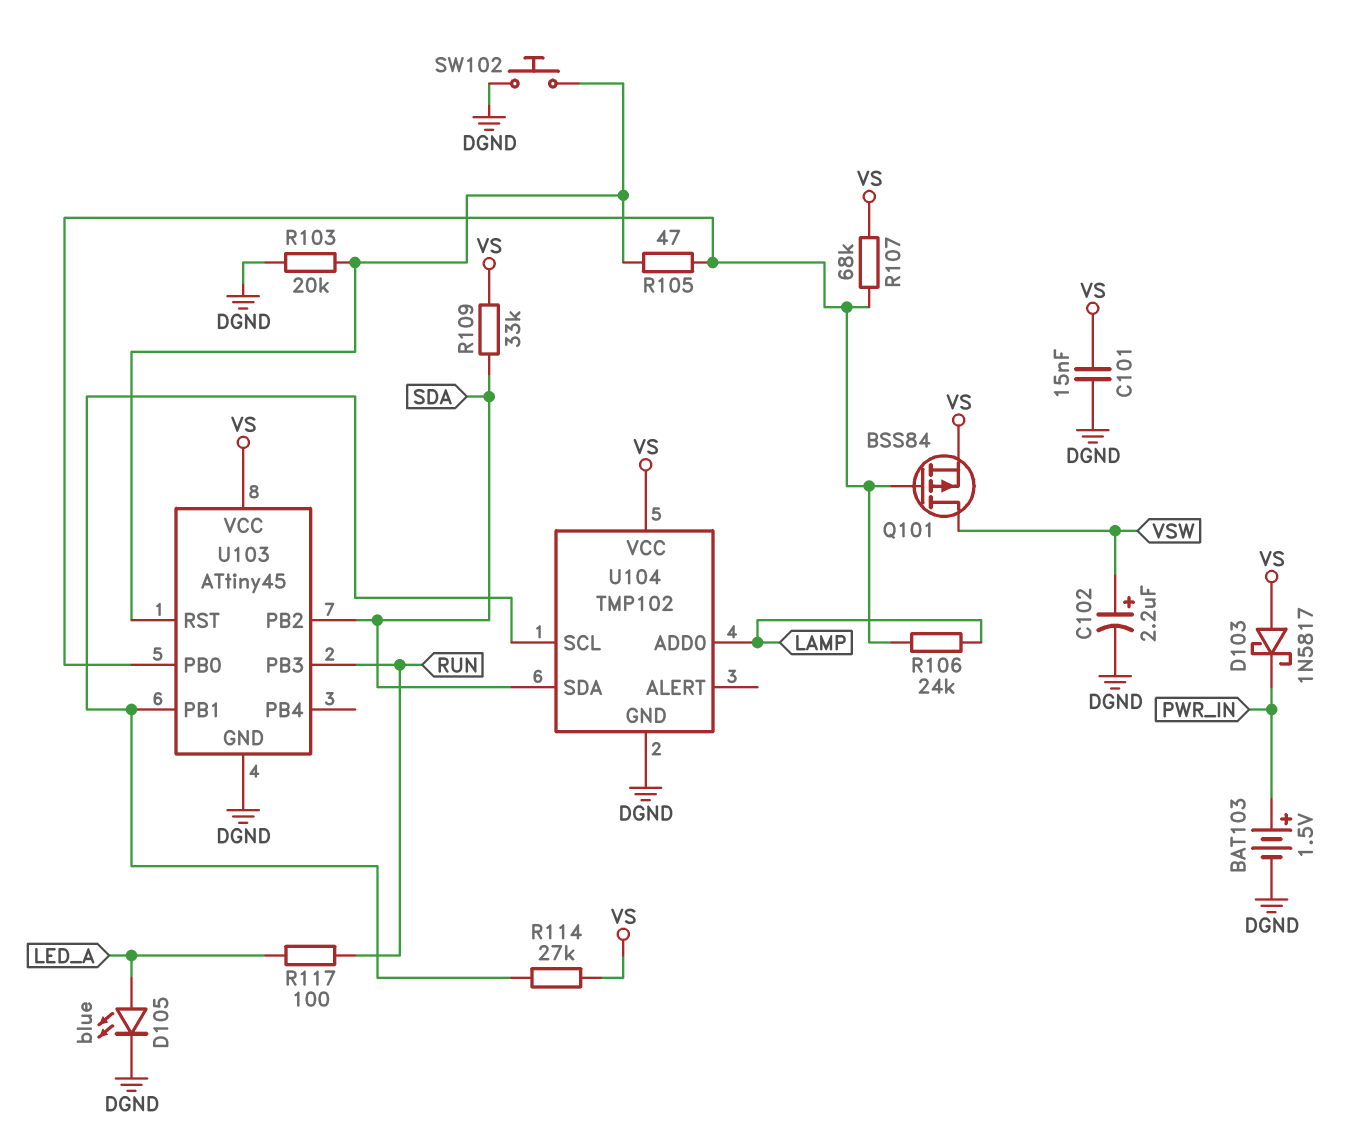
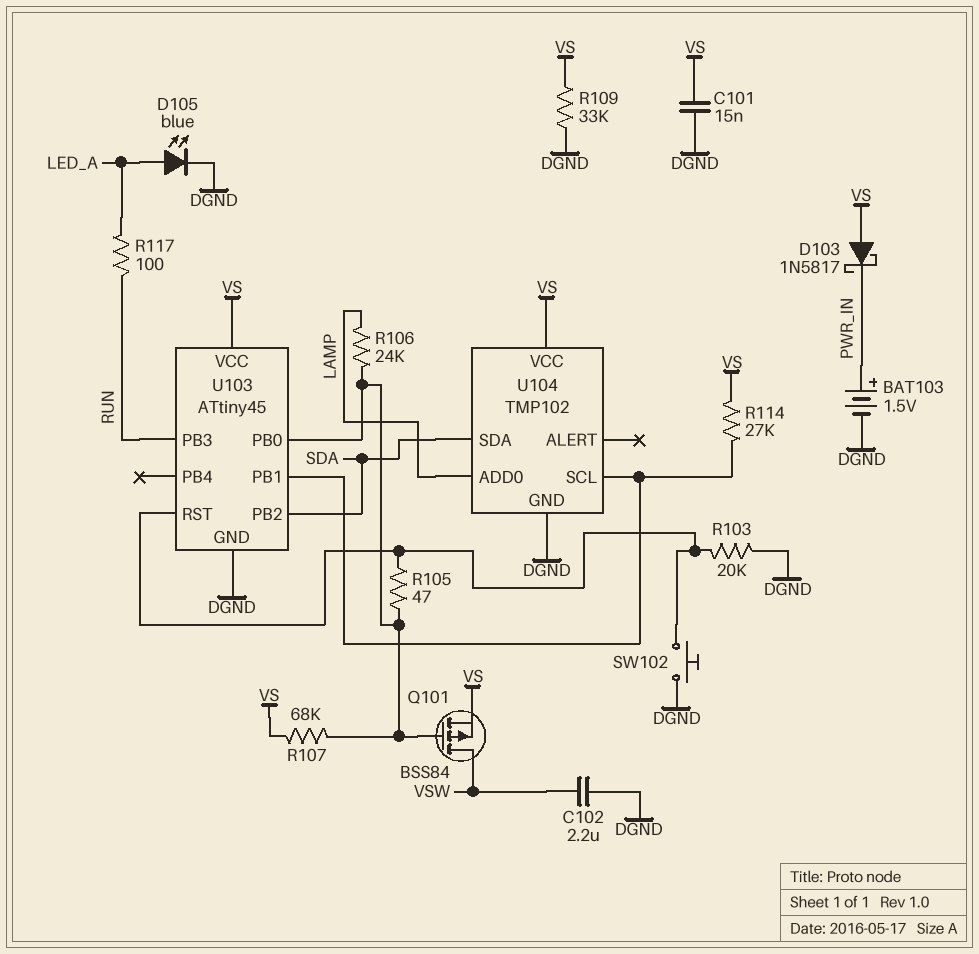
C102: 2.2uF (plus VSW, minus DGND) -> 2.2uF (DGND, VSW)
R109: 33k (SDA, VS) -> 33k (DGND, VS)

